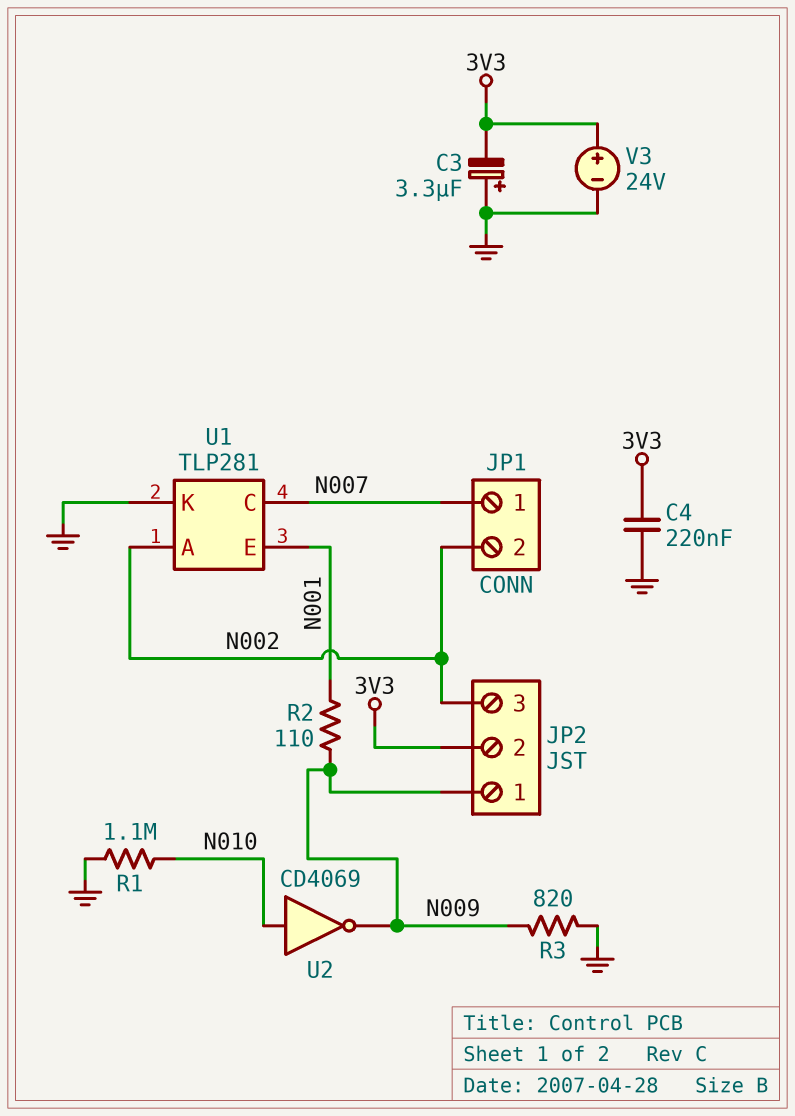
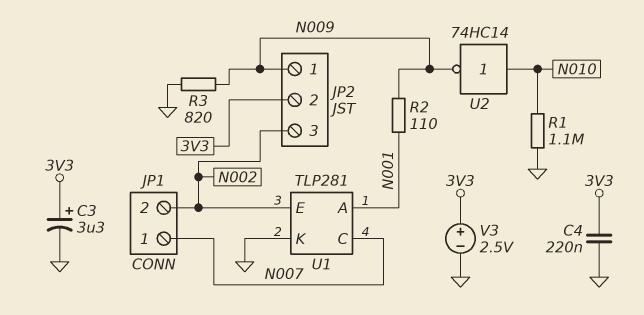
C3: 3.3uF (plus GND, minus 3V3) -> 3.3uF (plus 3V3, minus GND)
U1 pin A: N002 -> N001
U1 pin E: N001 -> N002
U2: NOT CD4069 (in N010, out N009) -> NOT 74HC14 (in N010, out N009)
V3: 24V (plus 3V3, minus GND) -> 2.5V (plus 3V3, minus GND)

